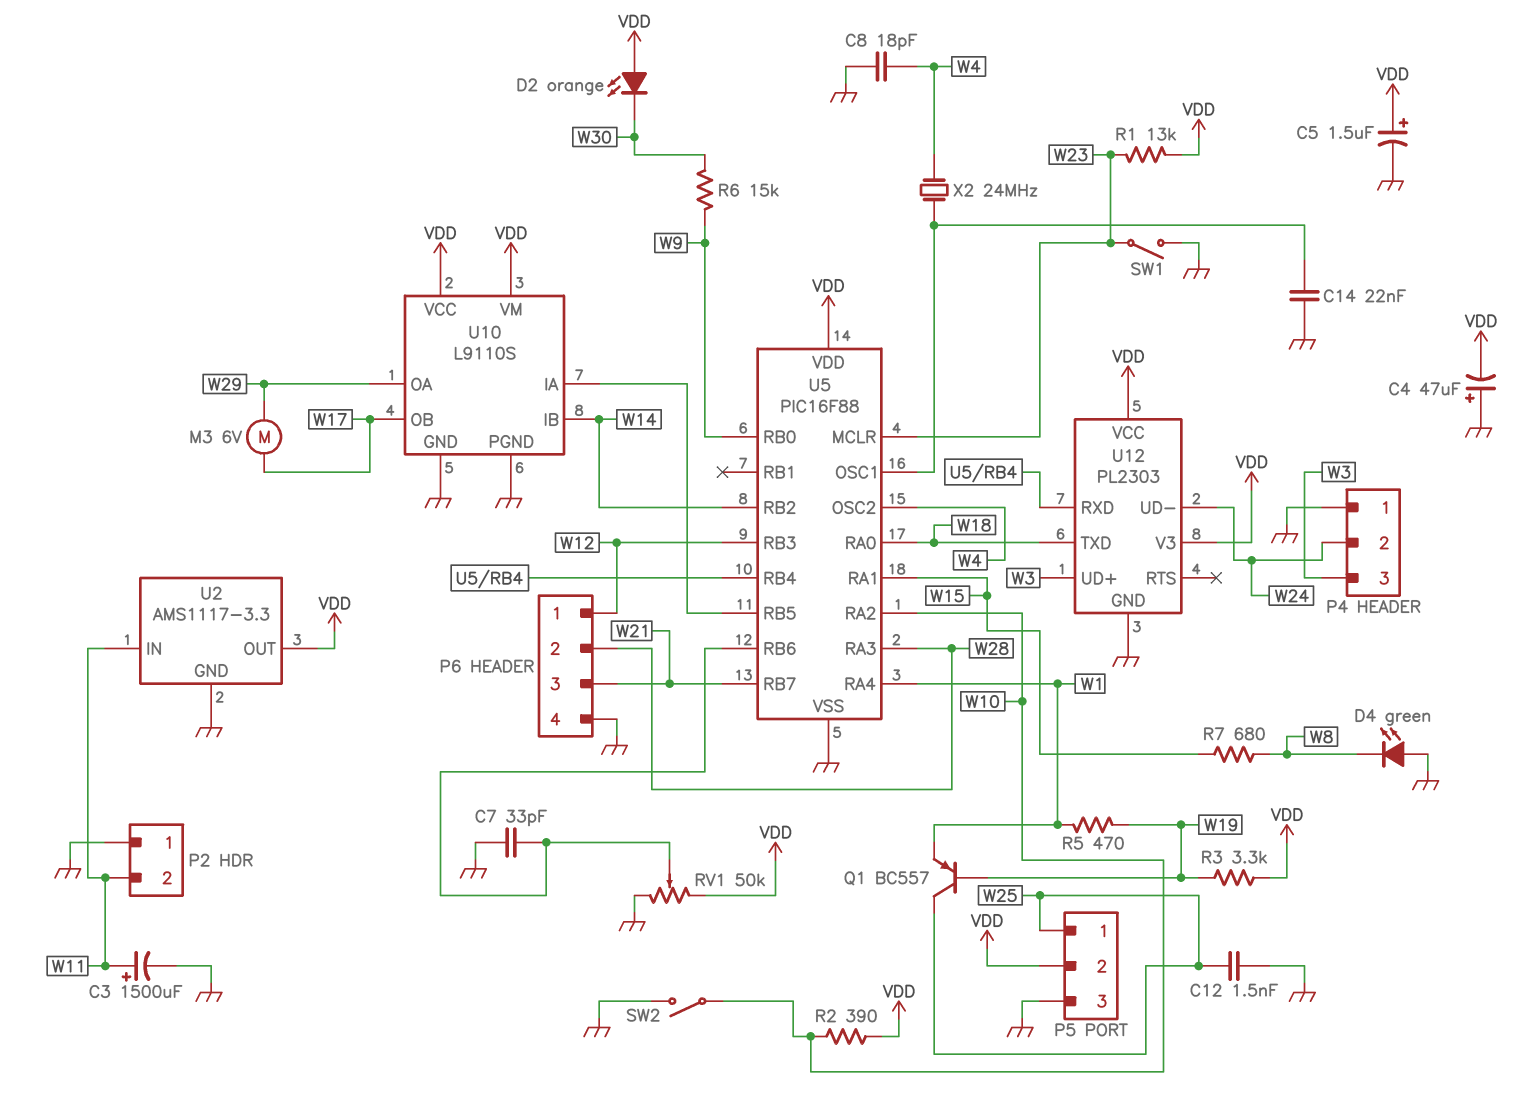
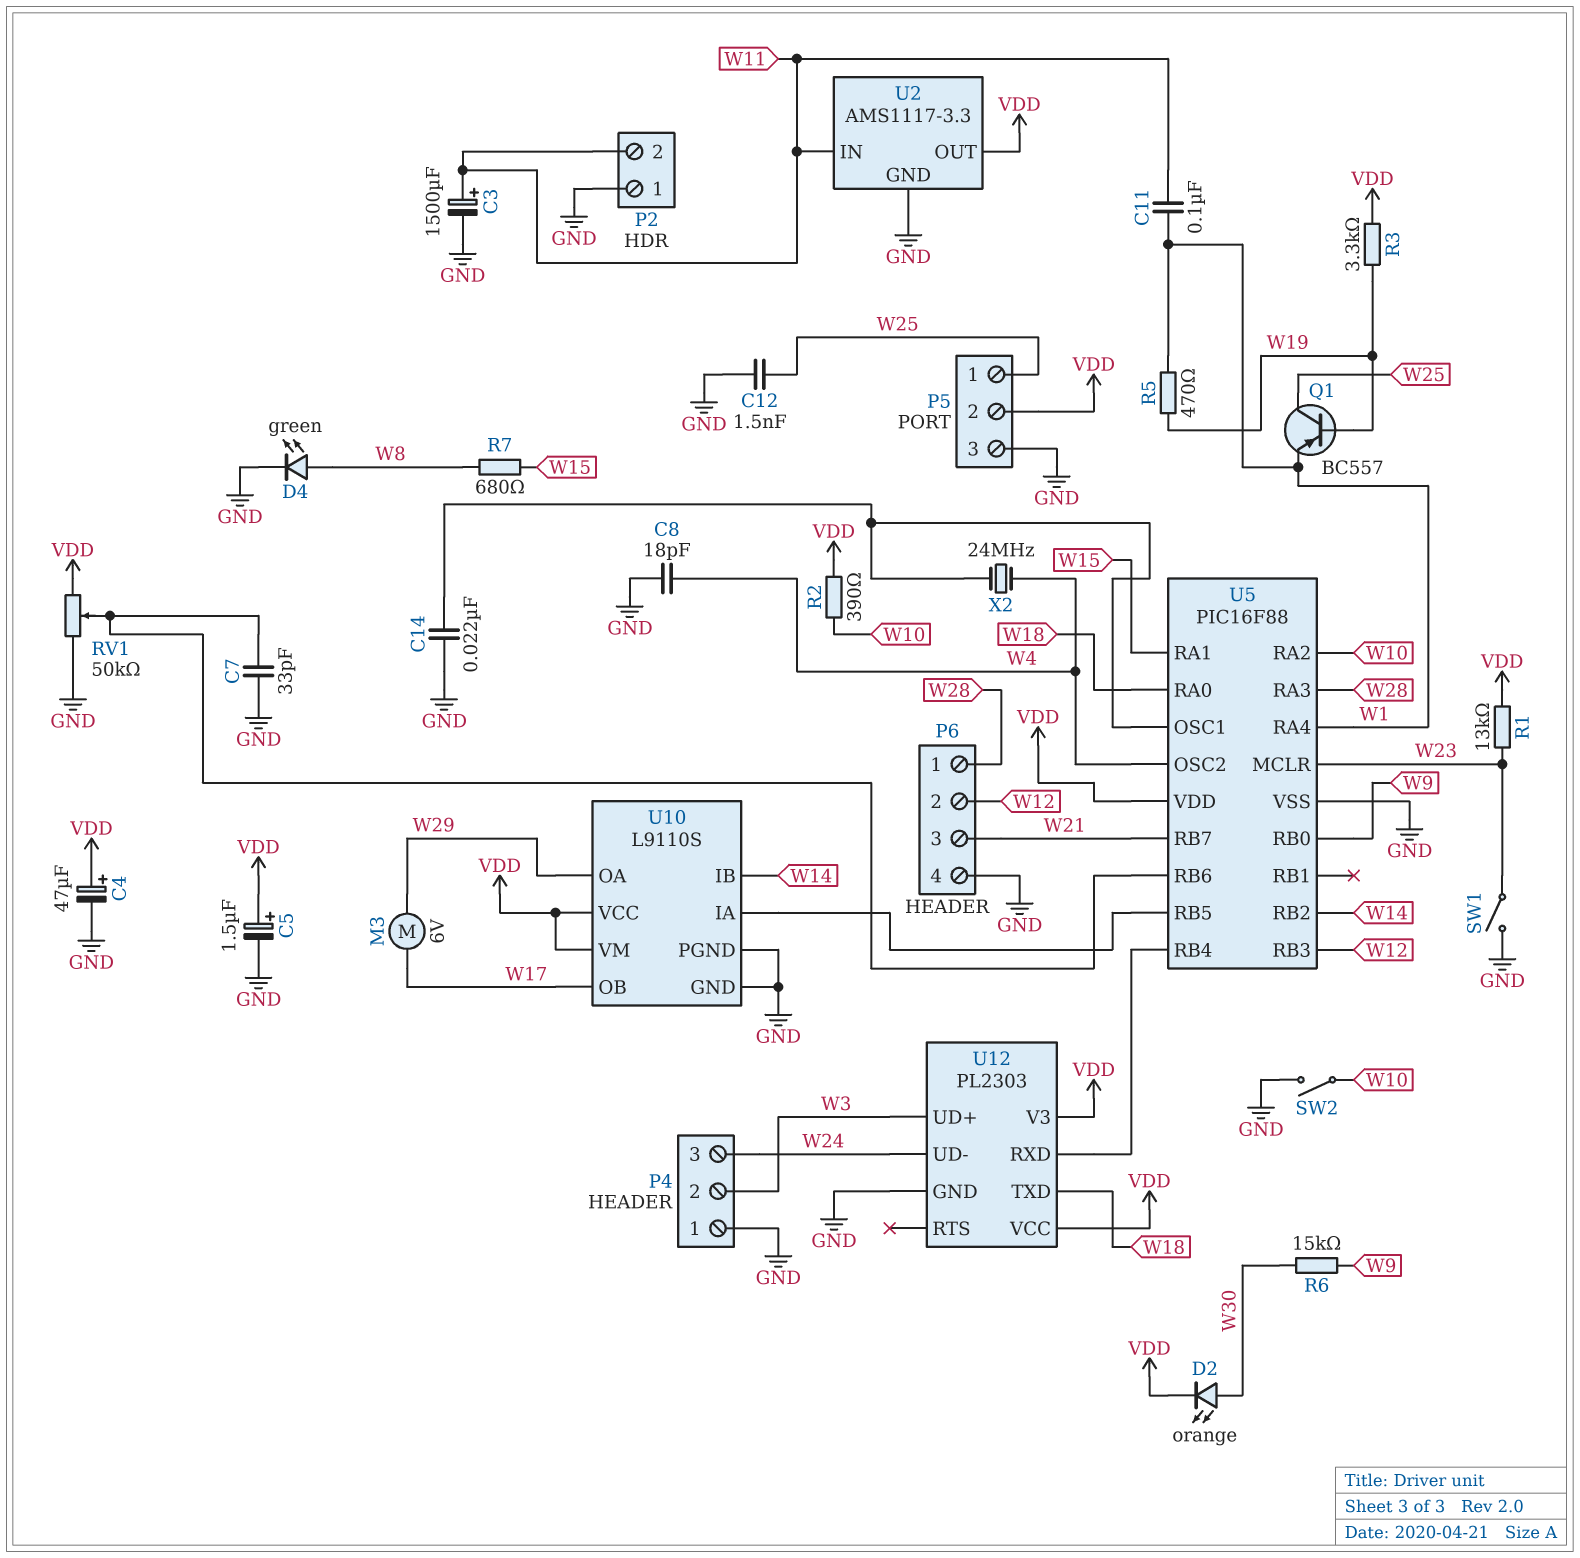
C4: 47uF (plus GND, minus VDD) -> 47uF (plus VDD, minus GND)
C11: none -> 100nF (W1, W11)
D2: LED orange (A VDD, K W30) -> LED orange (A W30, K VDD)
D4: LED green (A GND, K W8) -> LED green (A W8, K GND)
P4 pin 2: W24 -> W3
P4 pin 3: W3 -> W24
P6 pin 1: W12 -> W28
P6 pin 2: W28 -> W12

